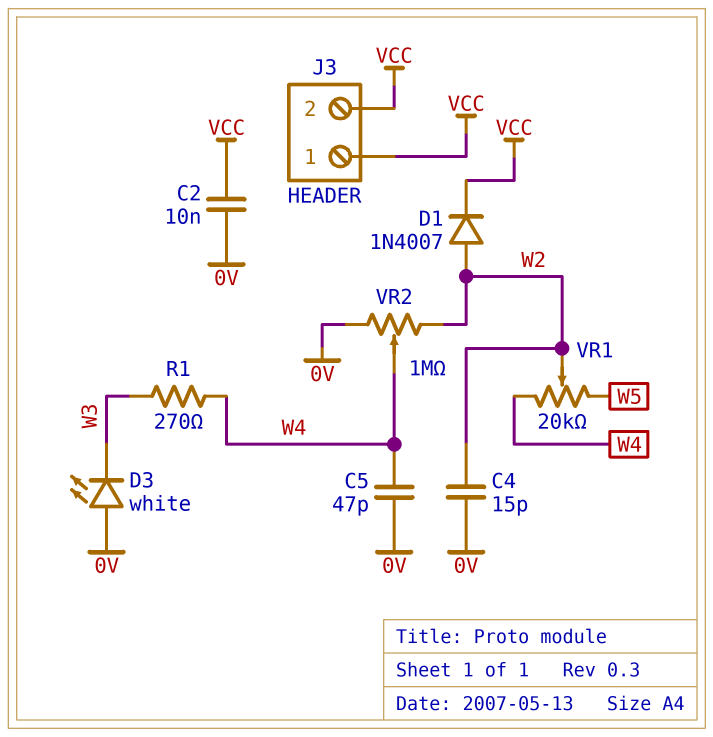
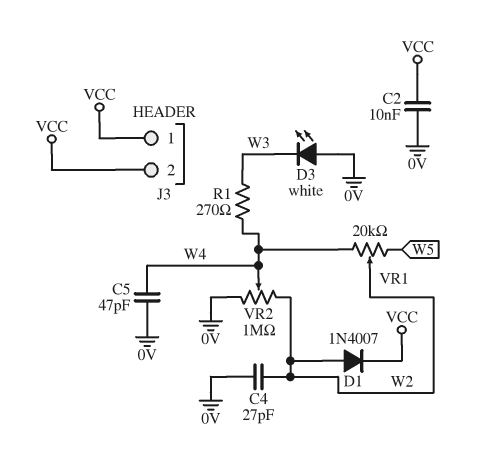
C4: 15pF (0V, W2) -> 27pF (0V, W2)

